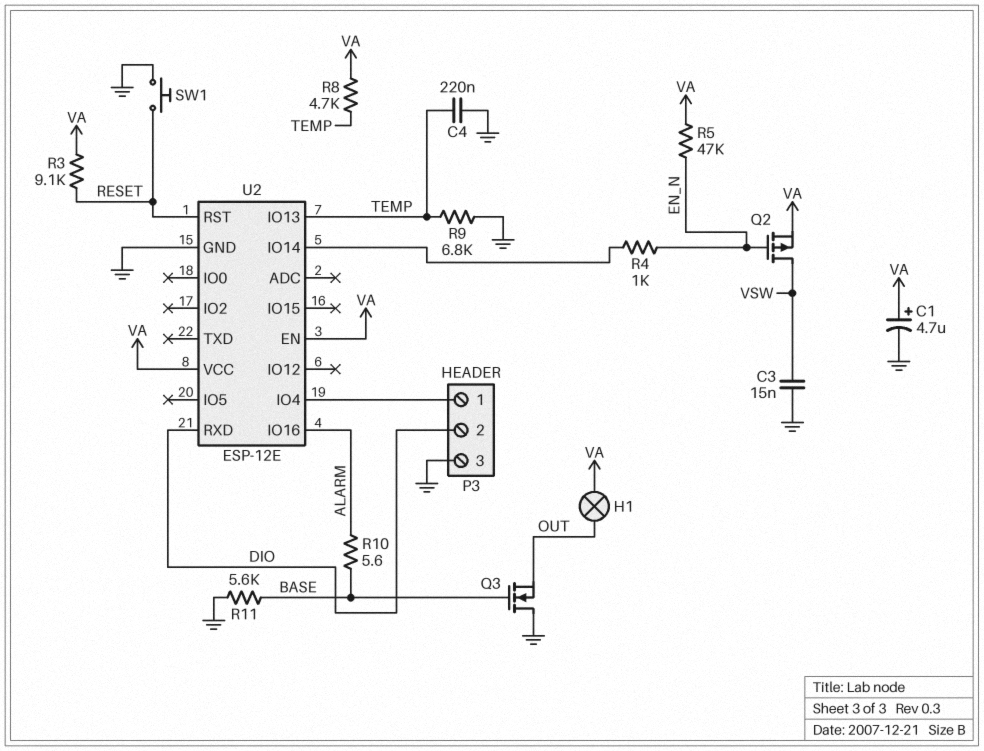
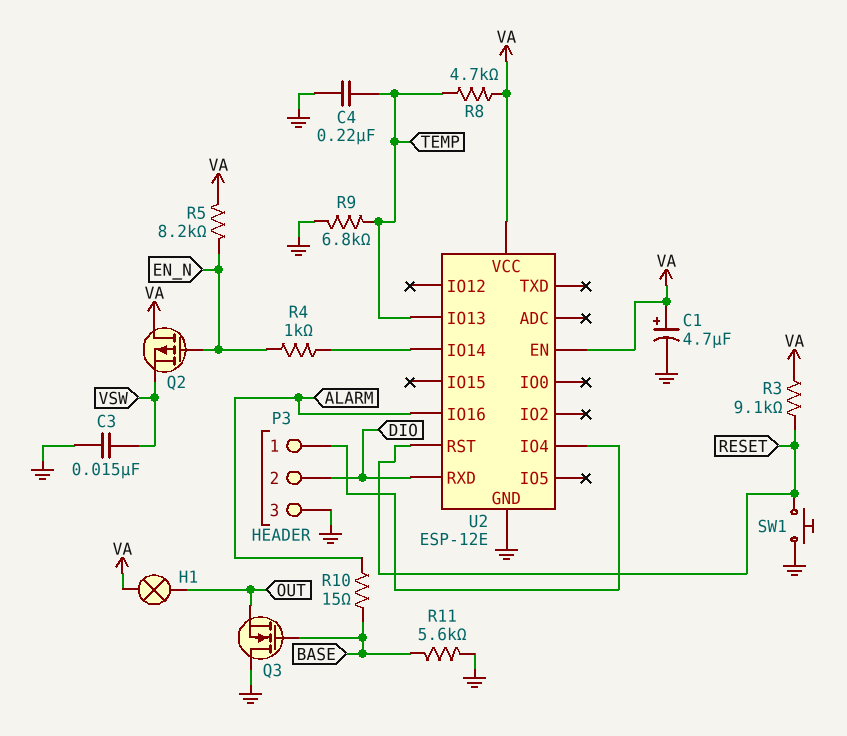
Q2: PMOS (G EN_N, D VSW, S VA) -> PMOS (G EN_N, D VA, S VSW)
R5: 47k (EN_N, VA) -> 8.2k (EN_N, VA)
R10: 5.6 (ALARM, BASE) -> 15 (ALARM, BASE)

